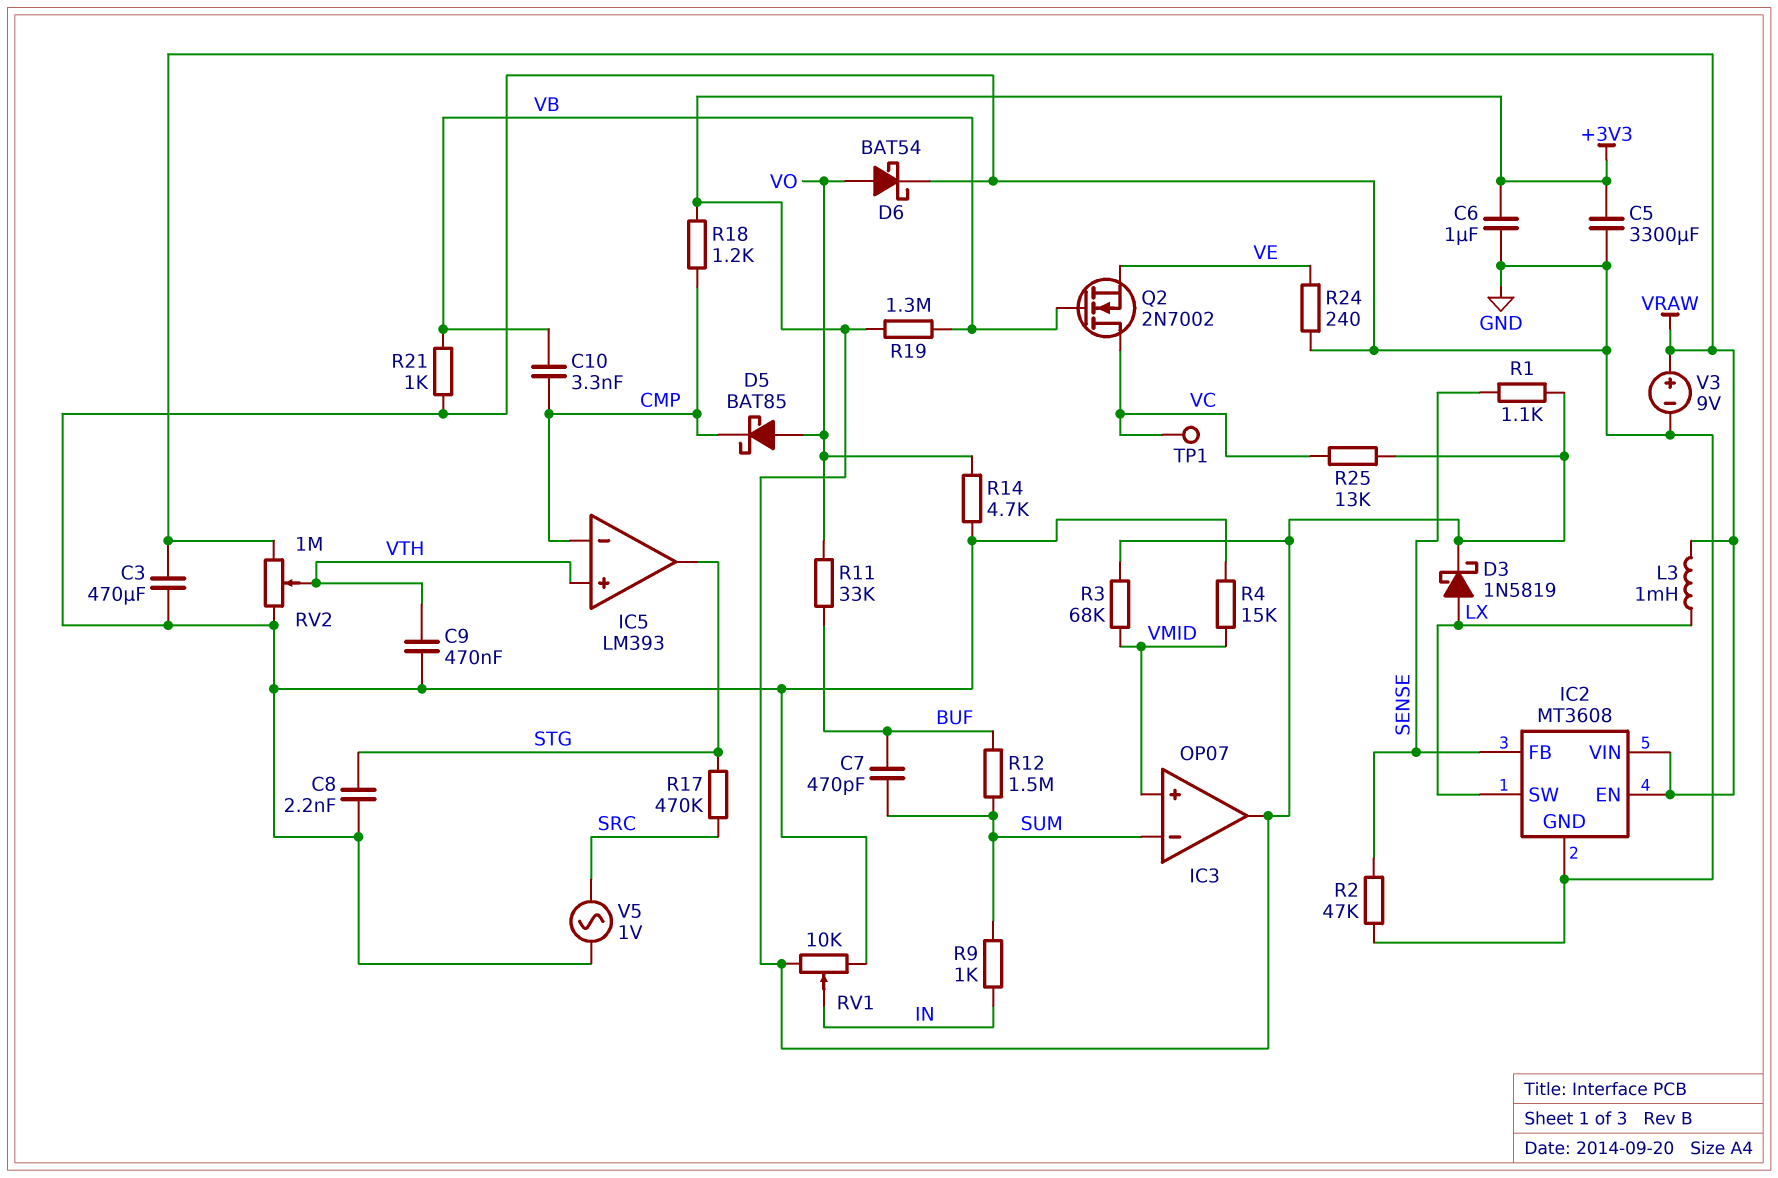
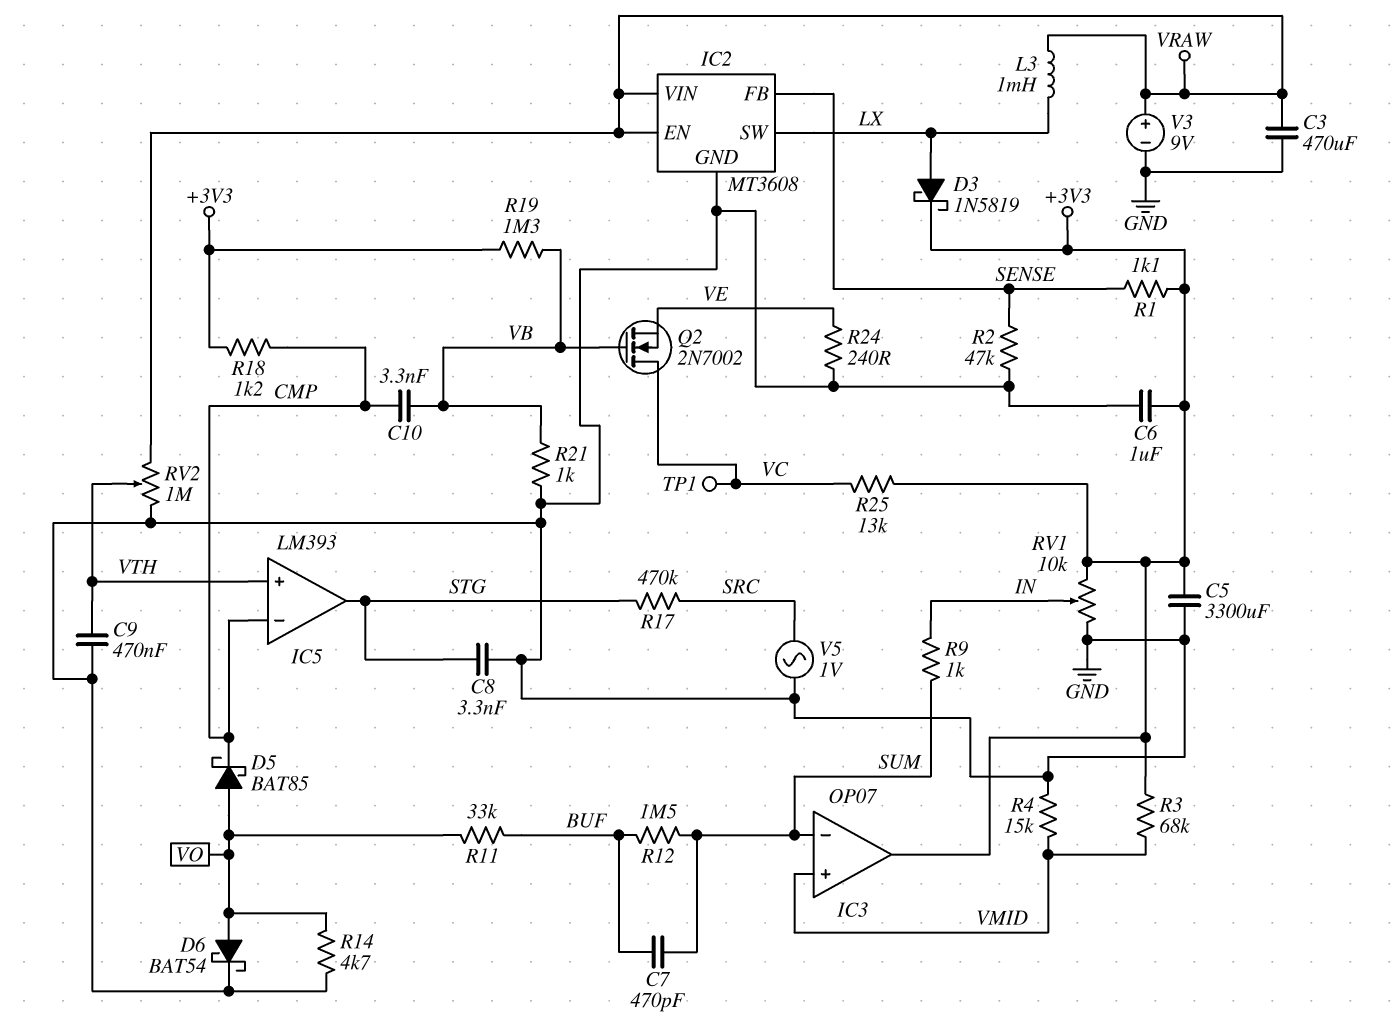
C8: 2.2nF (GND, STG) -> 3.3nF (GND, STG)

